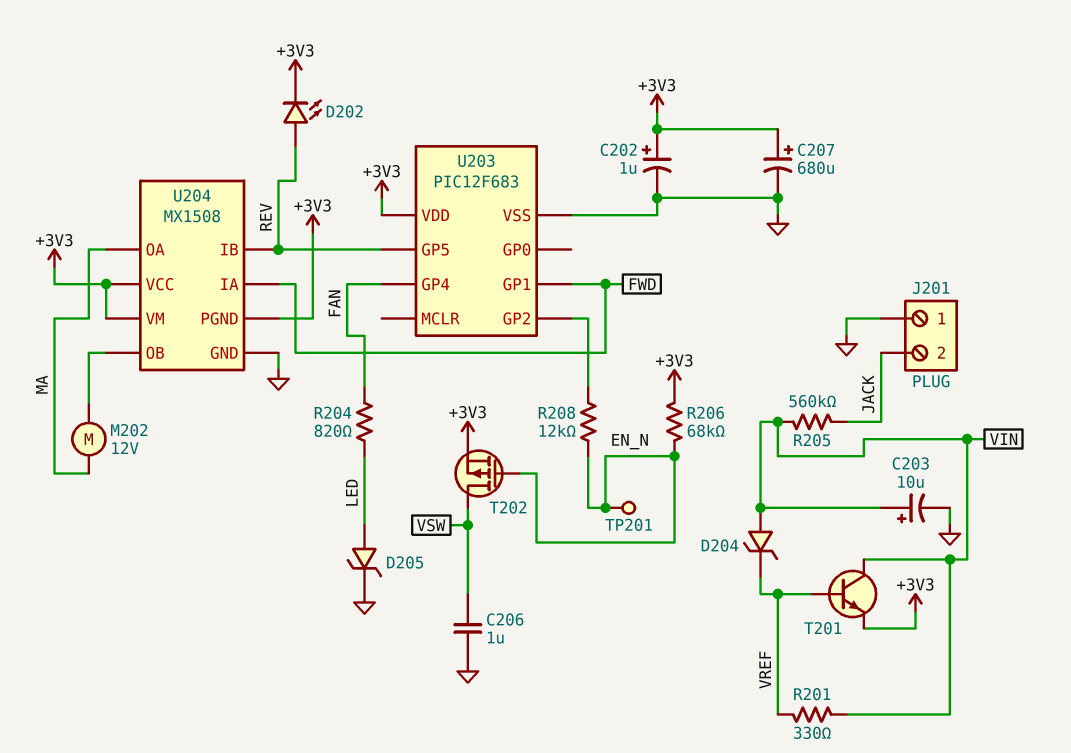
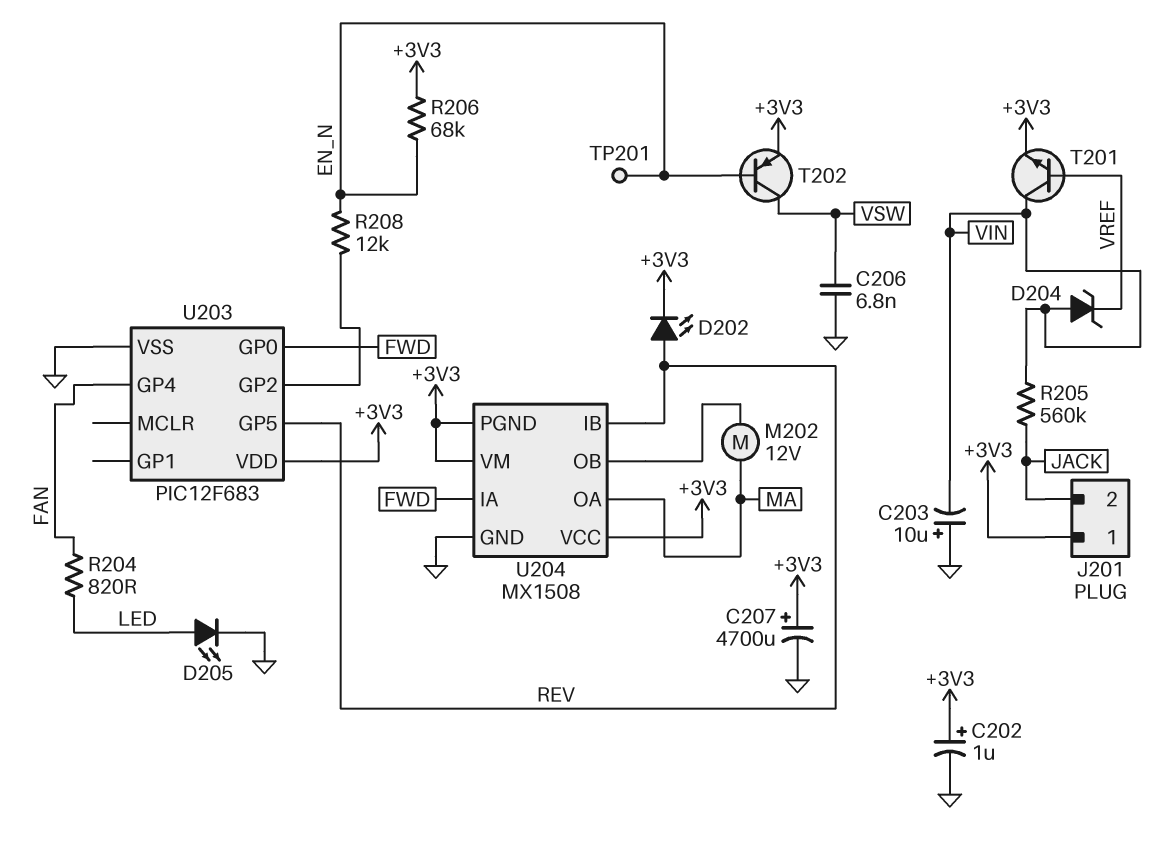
C203: 10uF (plus VIN, minus GND) -> 10uF (plus GND, minus VIN)
C206: 1uF (GND, VSW) -> 6.8nF (GND, VSW)
C207: 680uF (plus +3V3, minus GND) -> 4700uF (plus +3V3, minus GND)
D205: zener (A LED, K GND) -> LED (A LED, K GND)
J201 pin 1: GND -> +3V3
R201: 330 (VIN, VREF) -> none
T202: PMOS (G EN_N, D VSW, S +3V3) -> PNP (B EN_N, C VSW, E +3V3)
U203 pin GP0: none -> FWD
U203 pin GP1: FWD -> none

